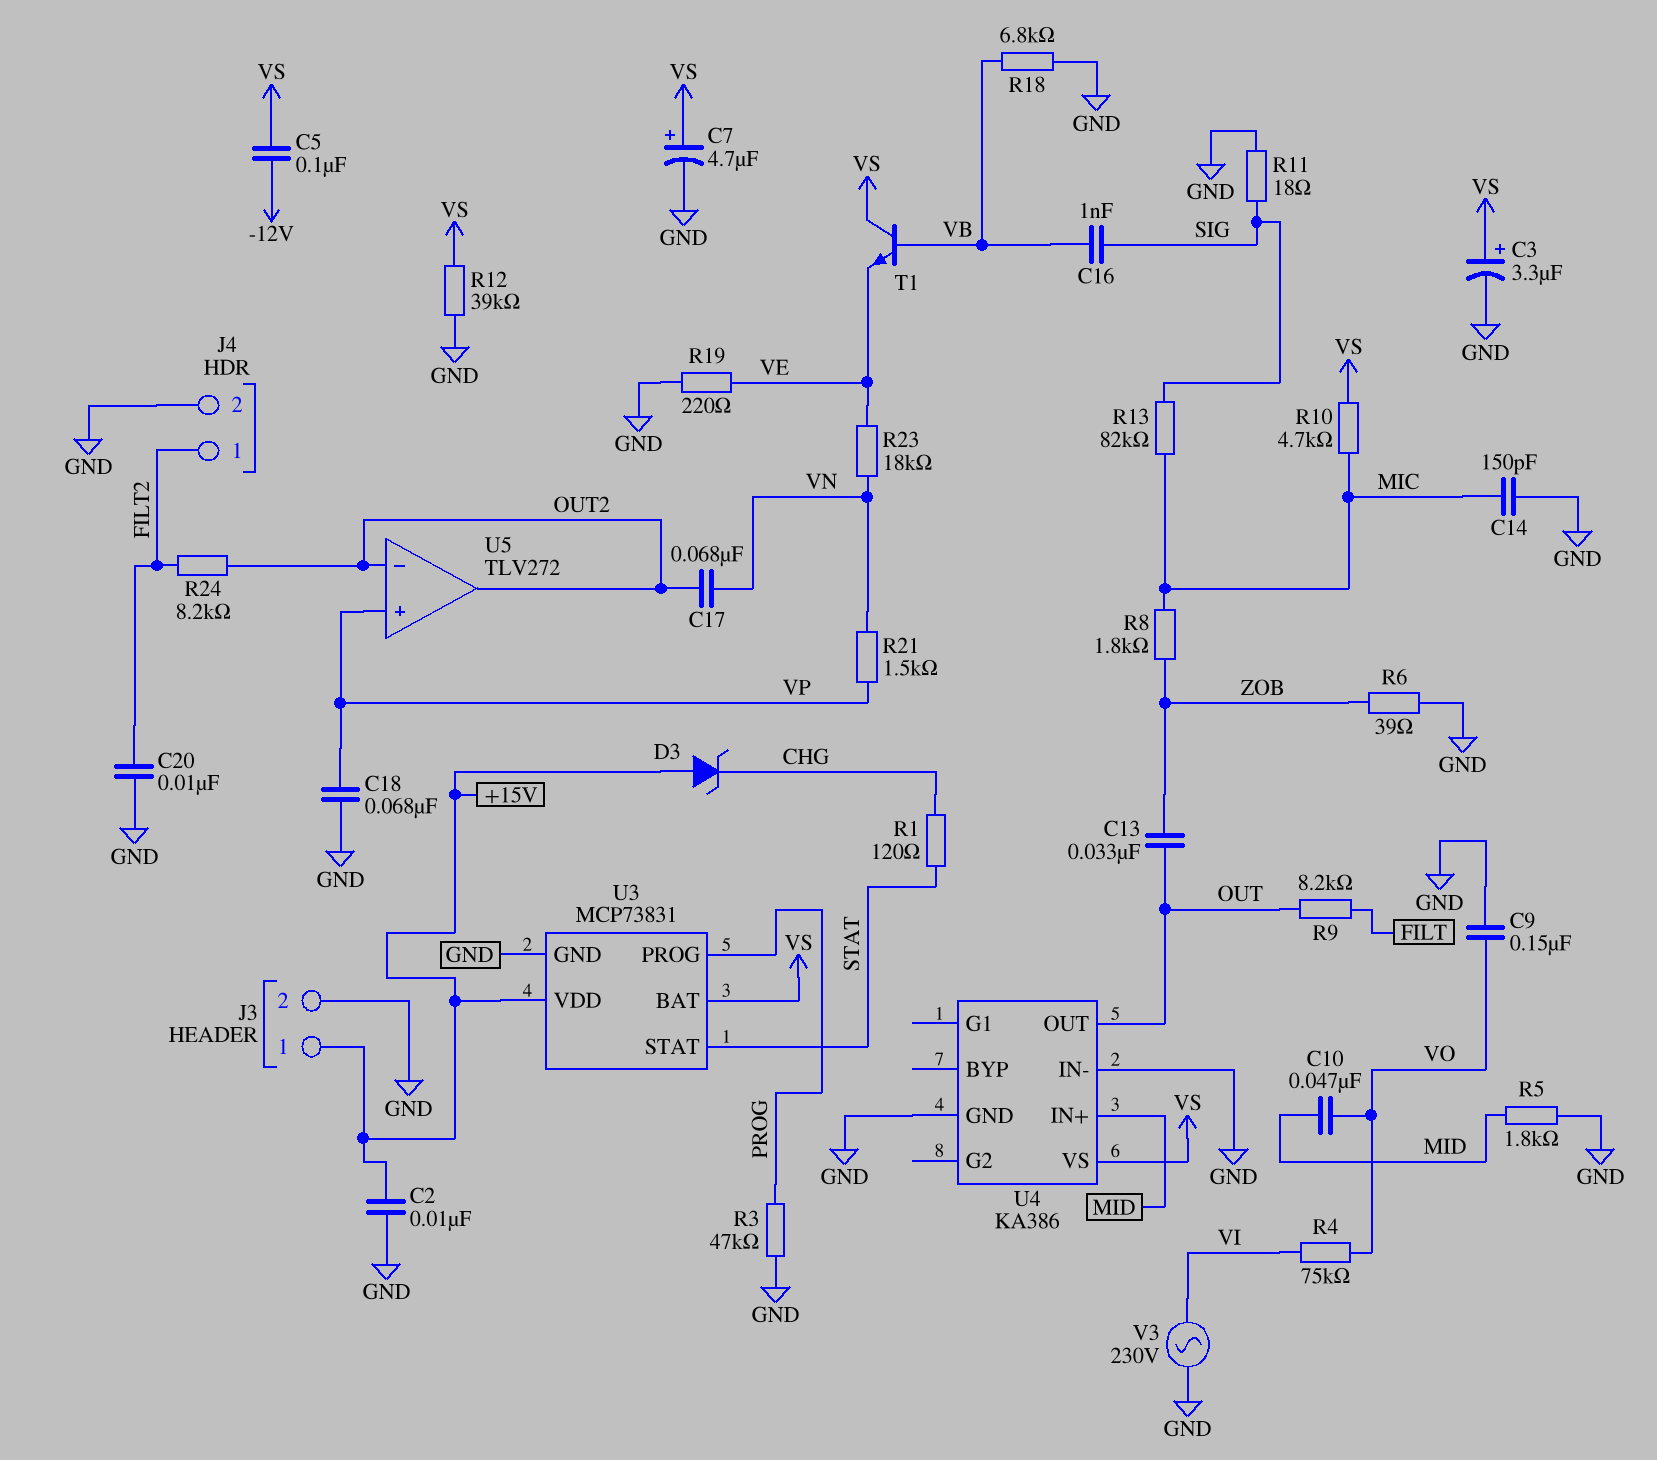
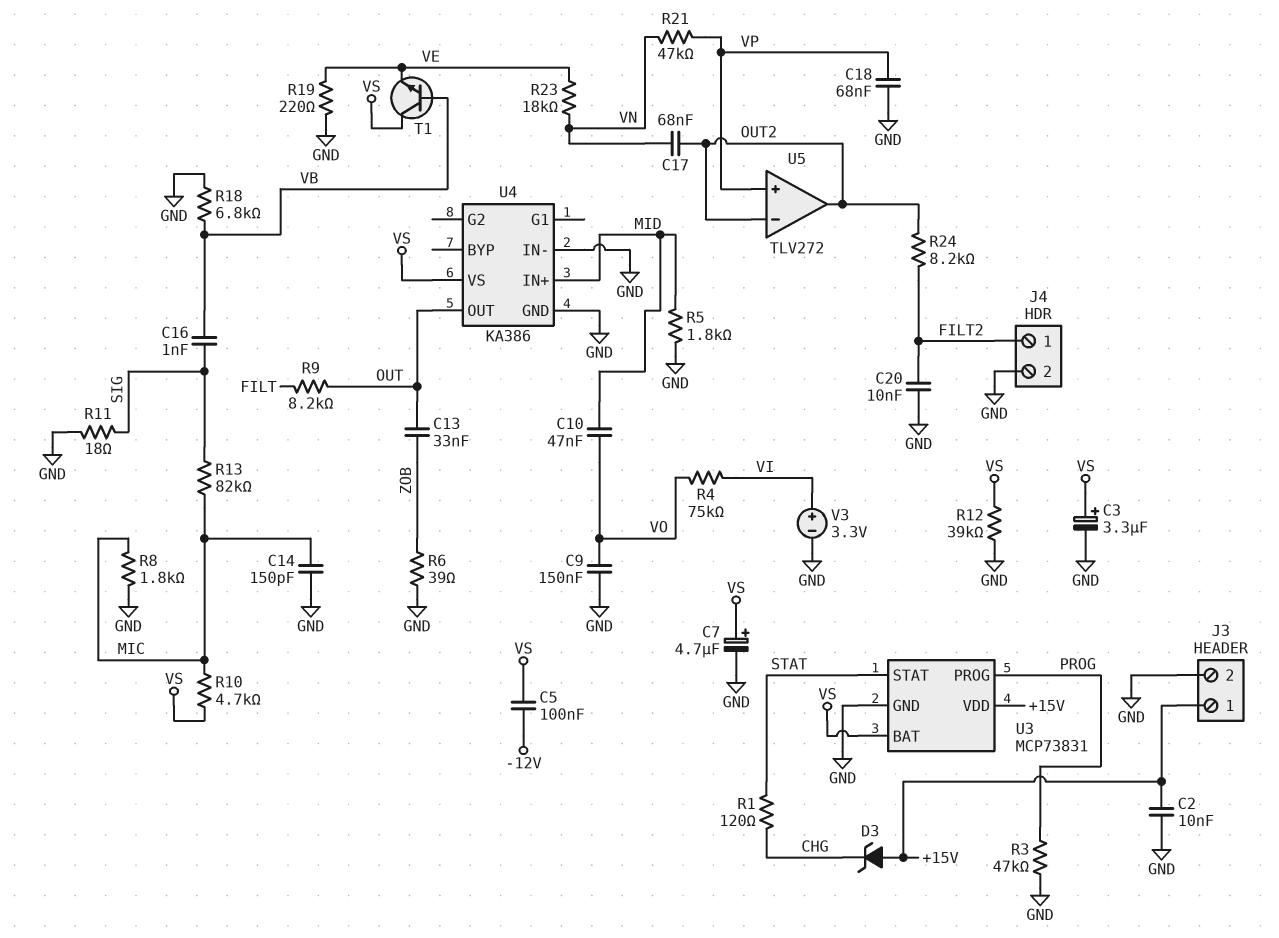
R8: 1.8k (MIC, ZOB) -> 1.8k (GND, MIC)
R21: 1.5k (VN, VP) -> 47k (VN, VP)
V3: AC 230V (GND, VI) -> 3.3V (plus VI, minus GND)

